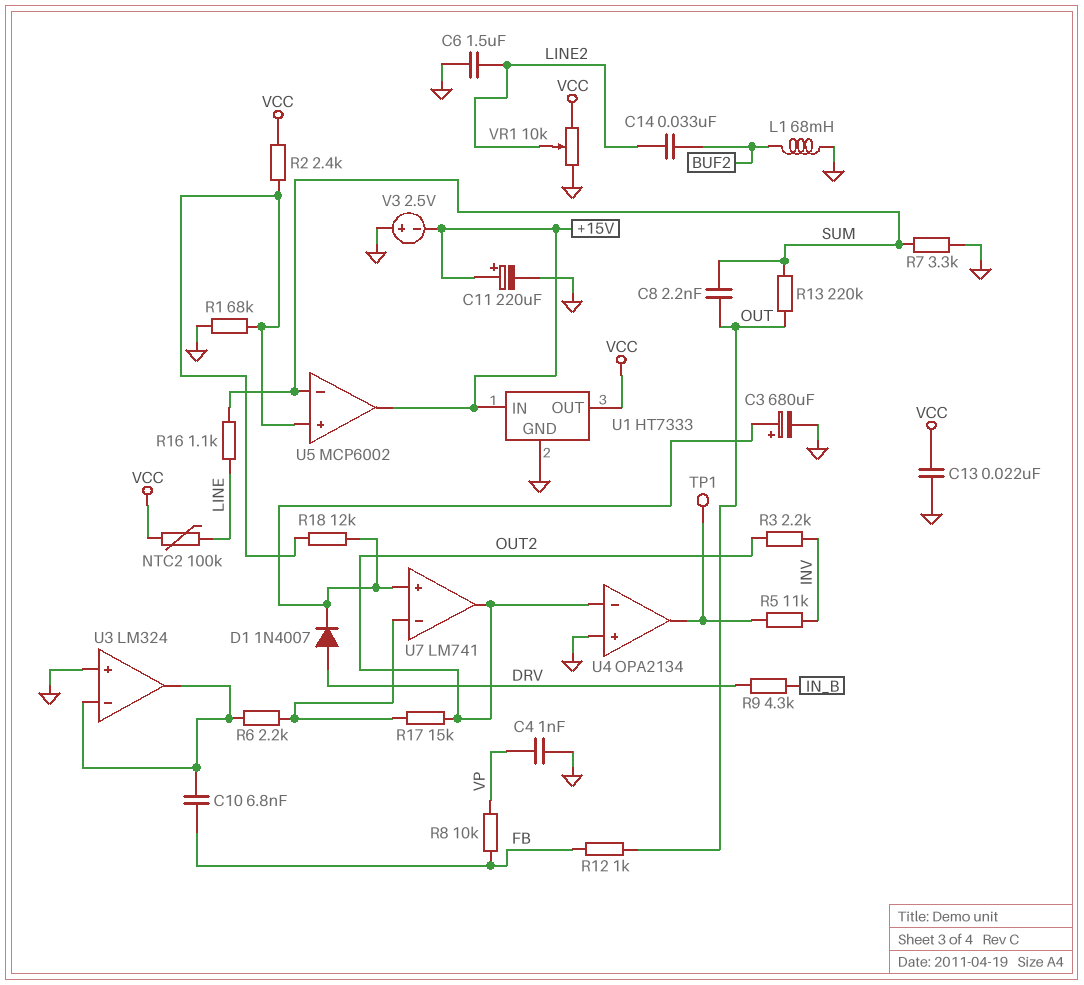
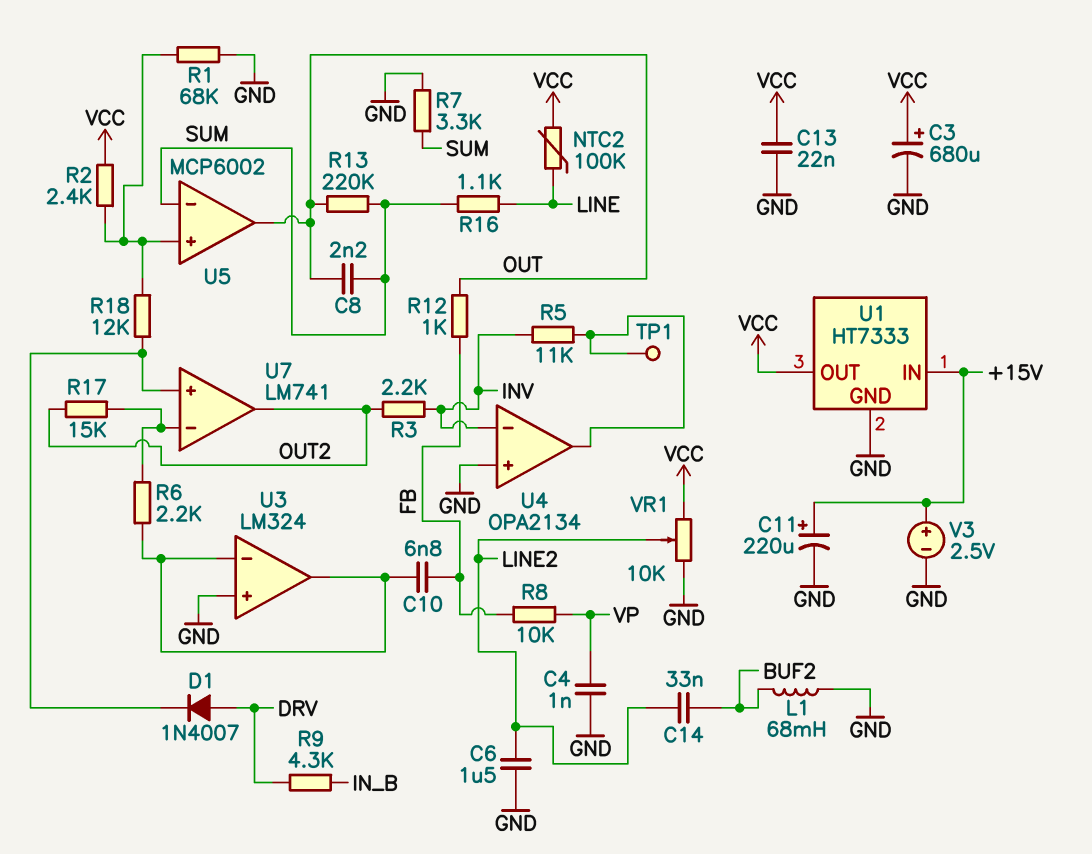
C3: 680uF (plus U7/in+, minus GND) -> 680uF (plus VCC, minus GND)
U4 pin in-: OUT2 -> INV
U5 pin out: +15V -> OUT
V3: 2.5V (plus GND, minus +15V) -> 2.5V (plus +15V, minus GND)

